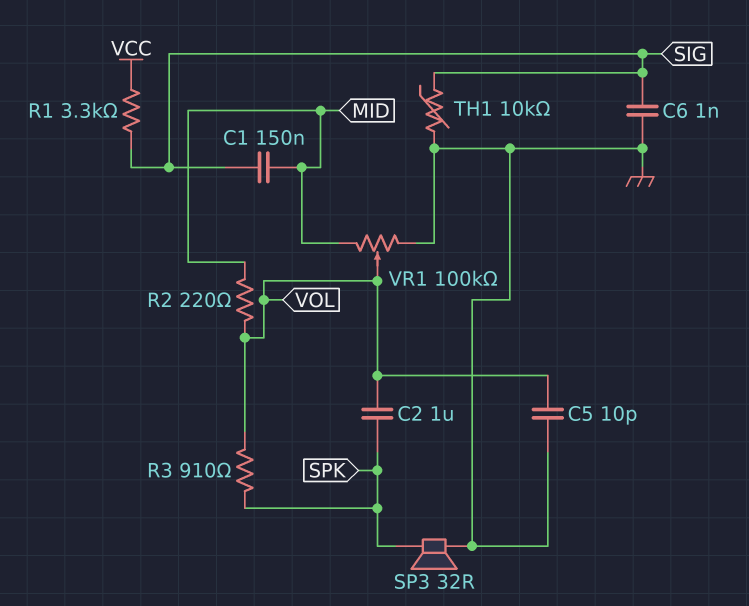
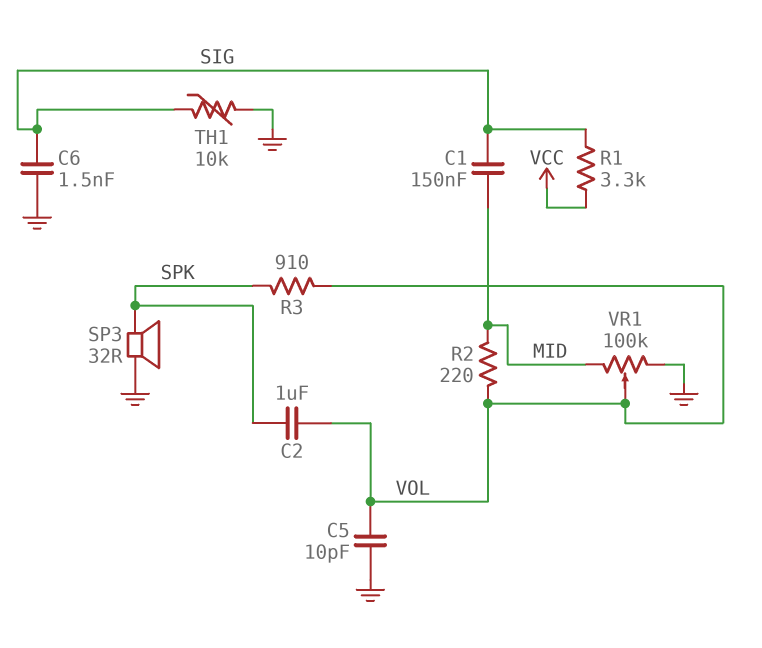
C6: 1nF (GND, SIG) -> 1.5nF (GND, SIG)

